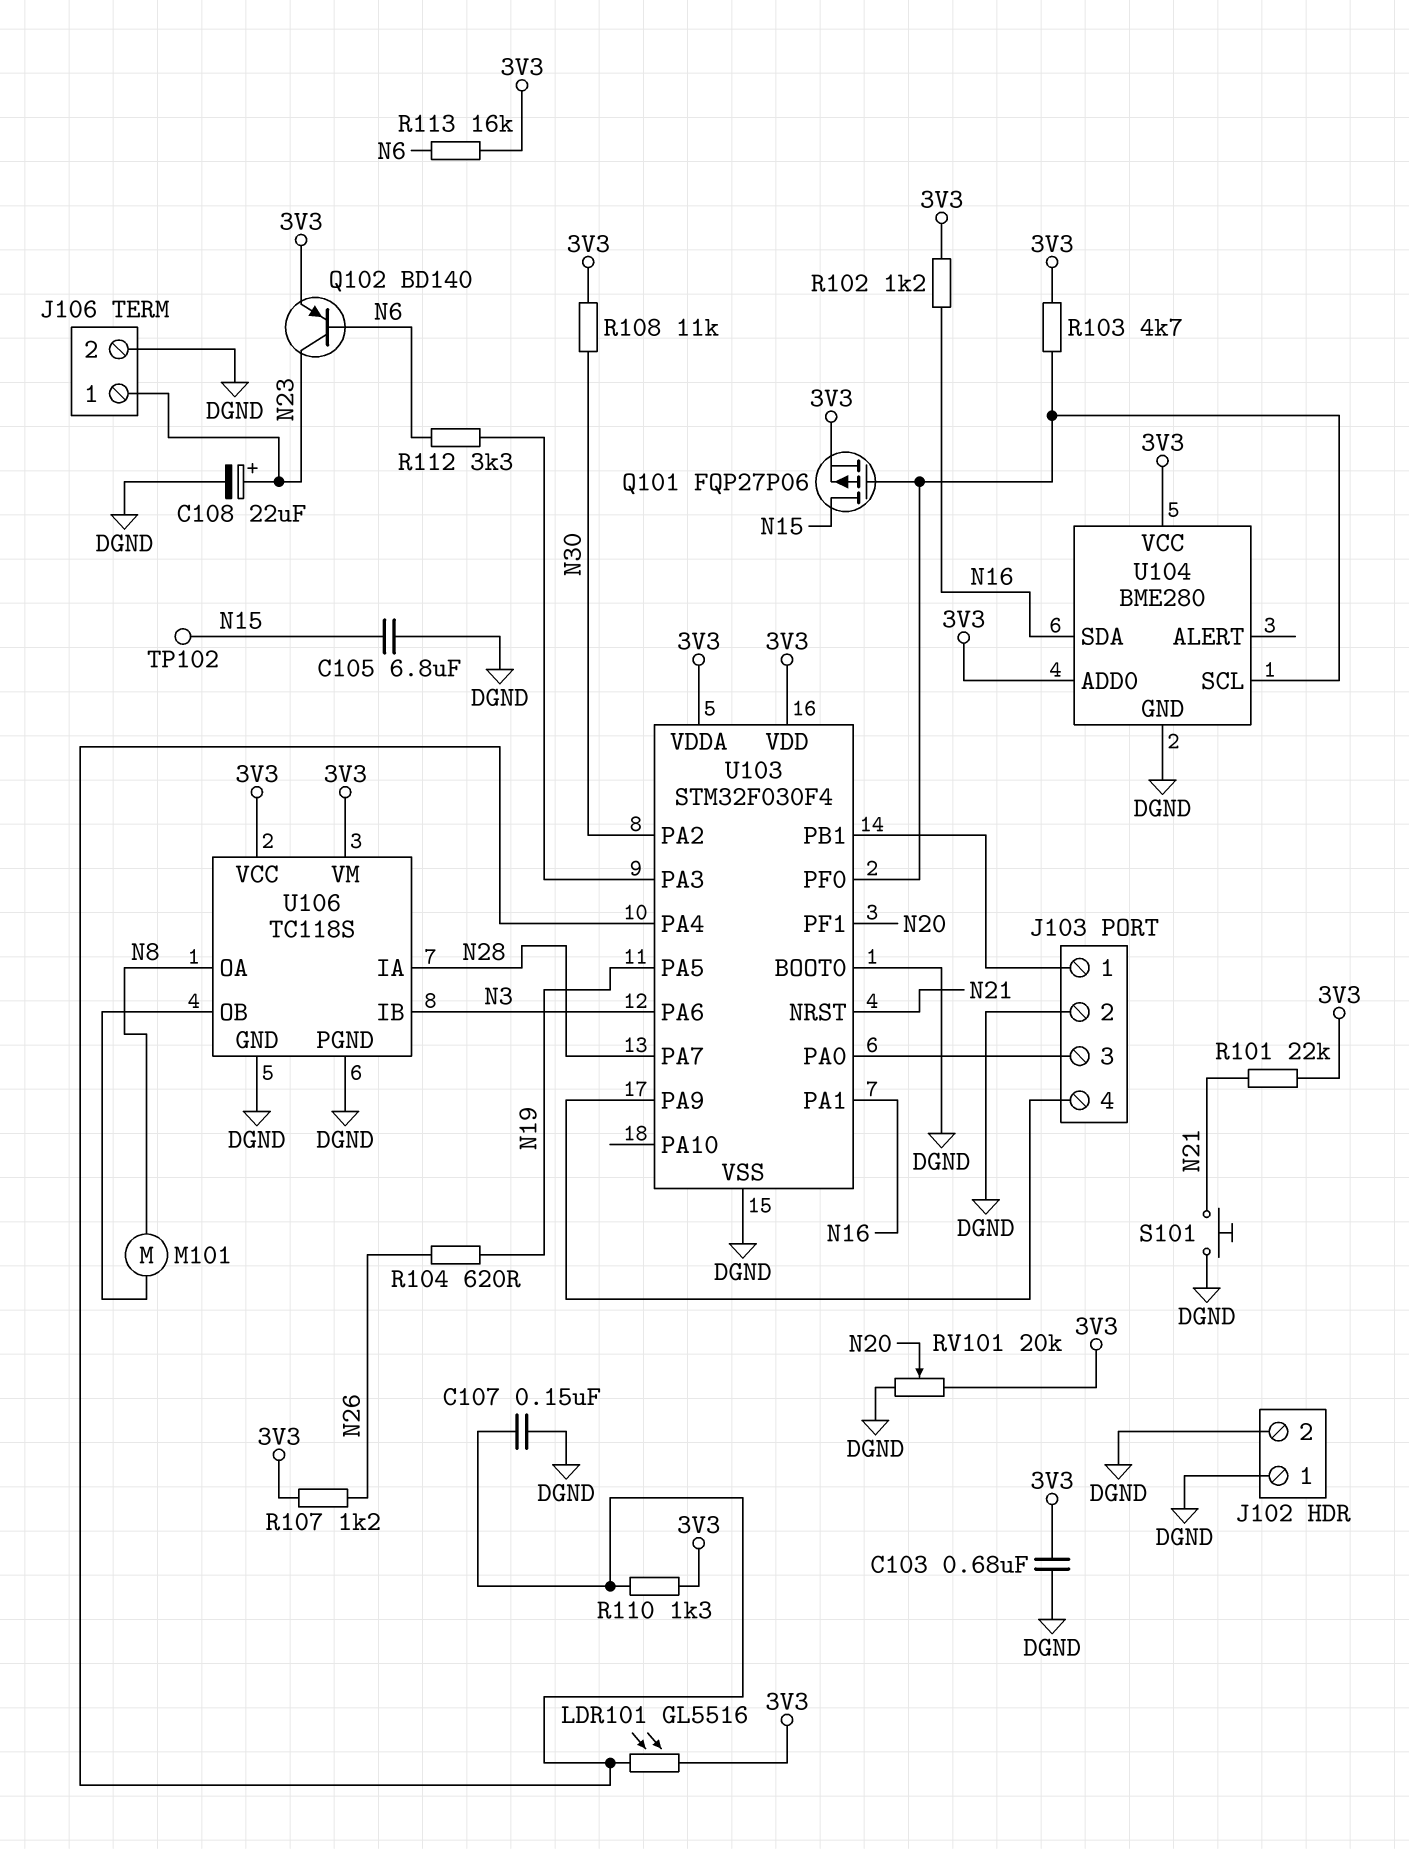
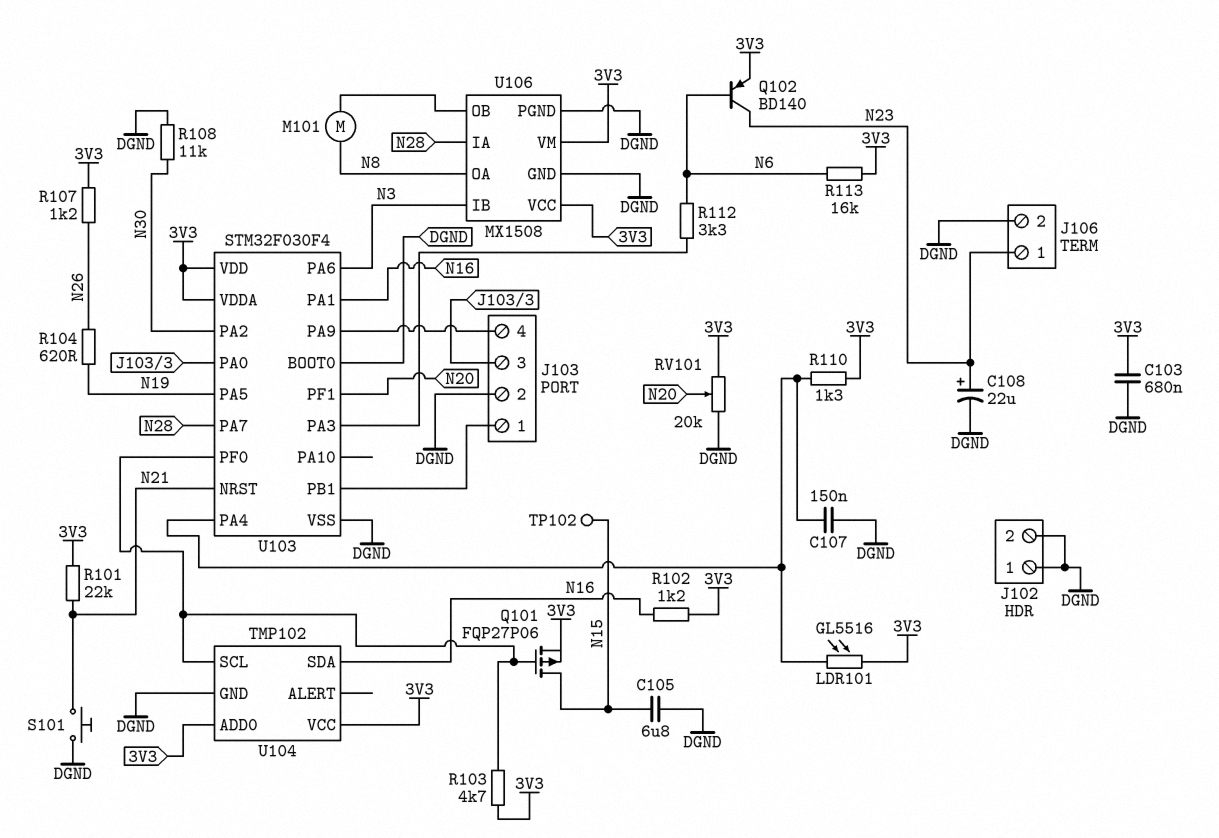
R108: 11k (3V3, N30) -> 11k (DGND, N30)
U104: BME280 -> TMP102
U106: TC118S -> MX1508

